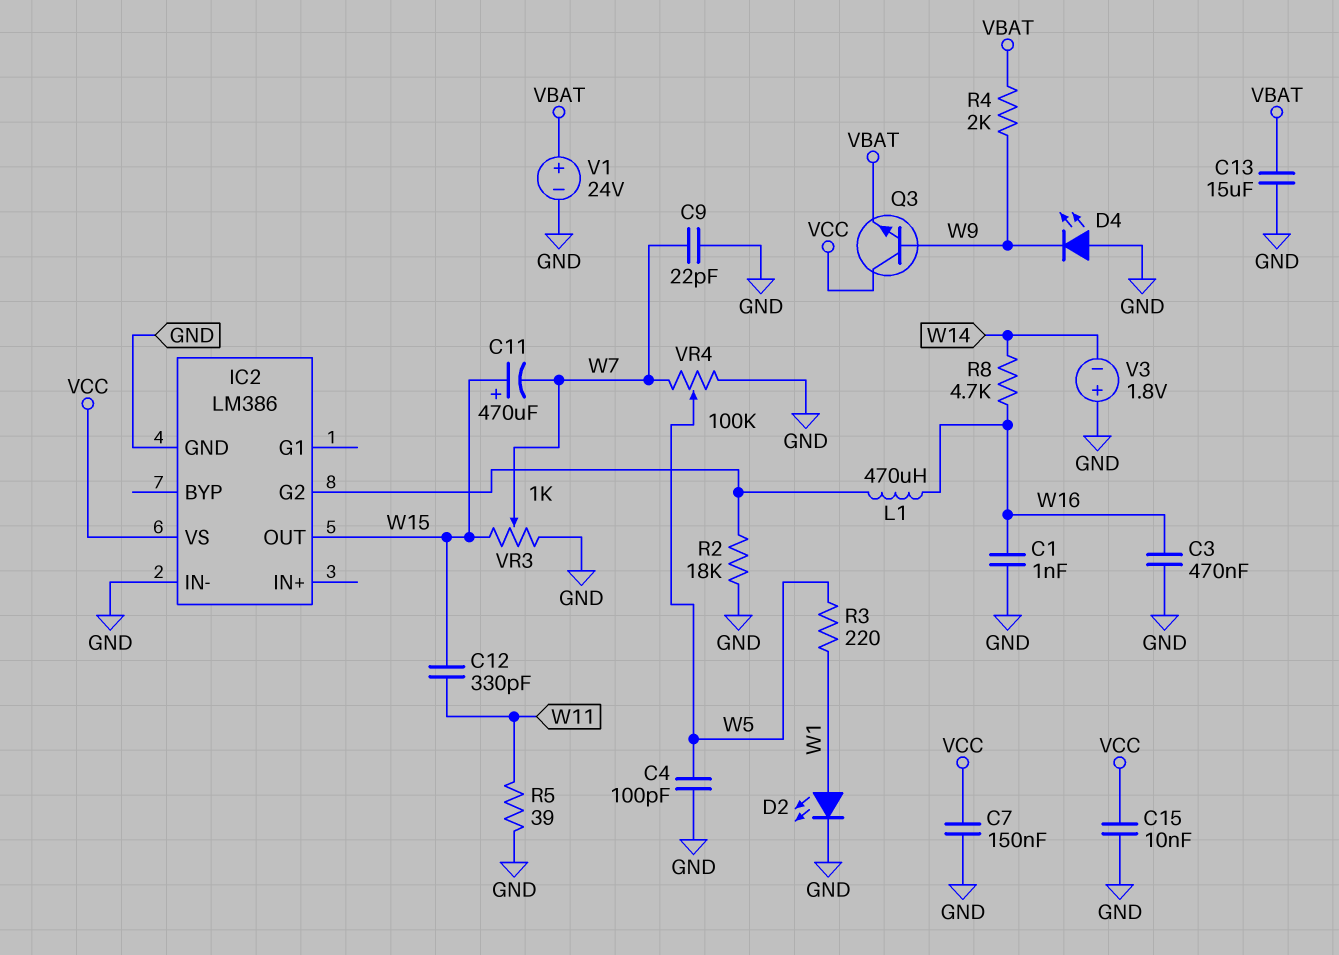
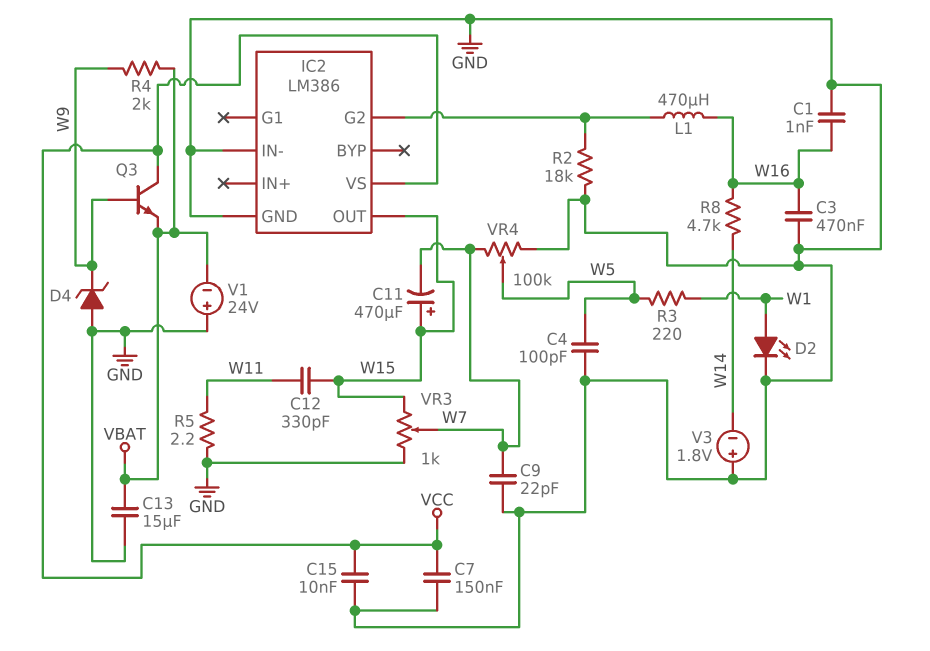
D4: LED (A GND, K W9) -> zener (A GND, K W9)
R5: 39 (GND, W11) -> 2.2 (GND, W11)
V1: 24V (plus VBAT, minus GND) -> 24V (plus GND, minus VBAT)

